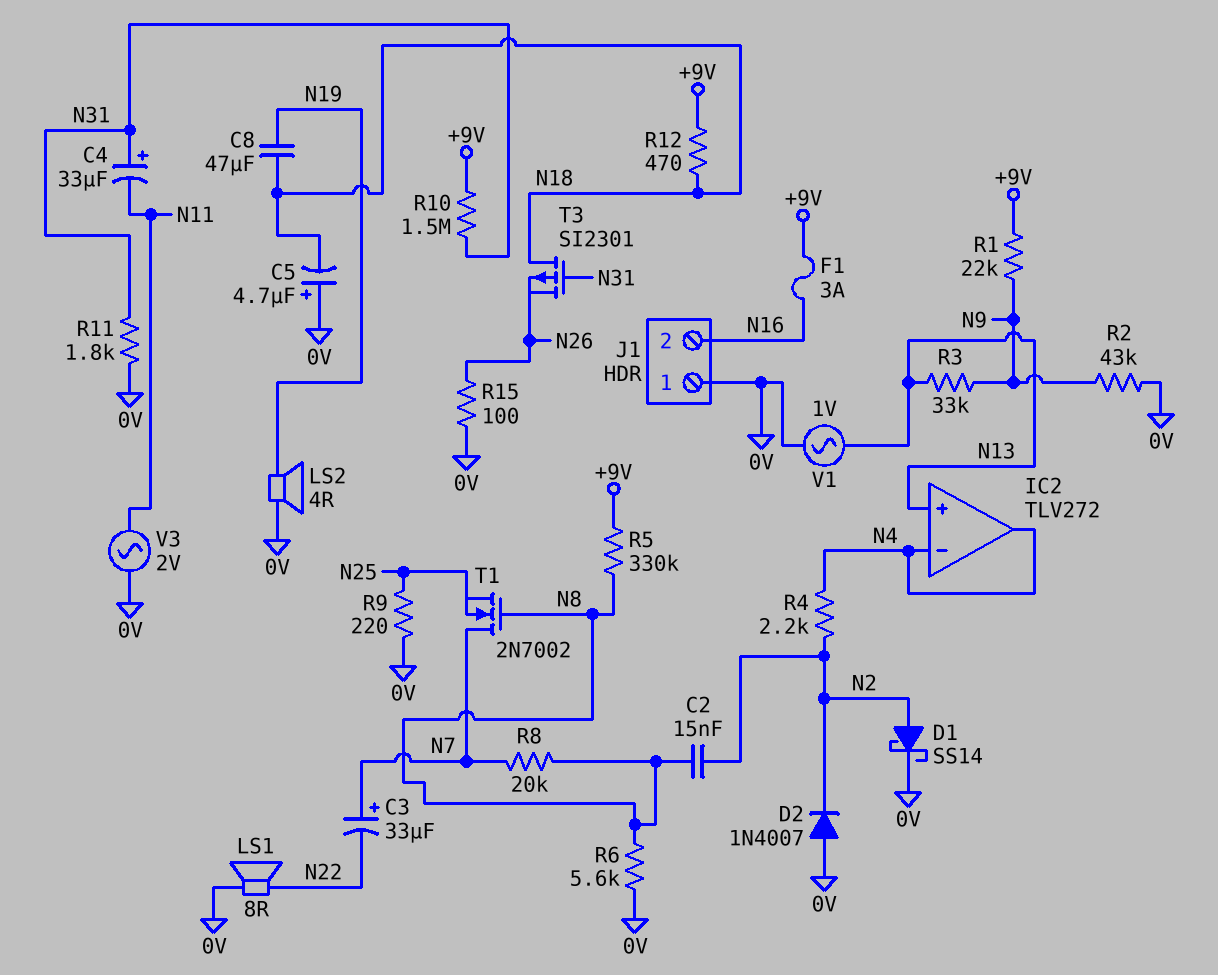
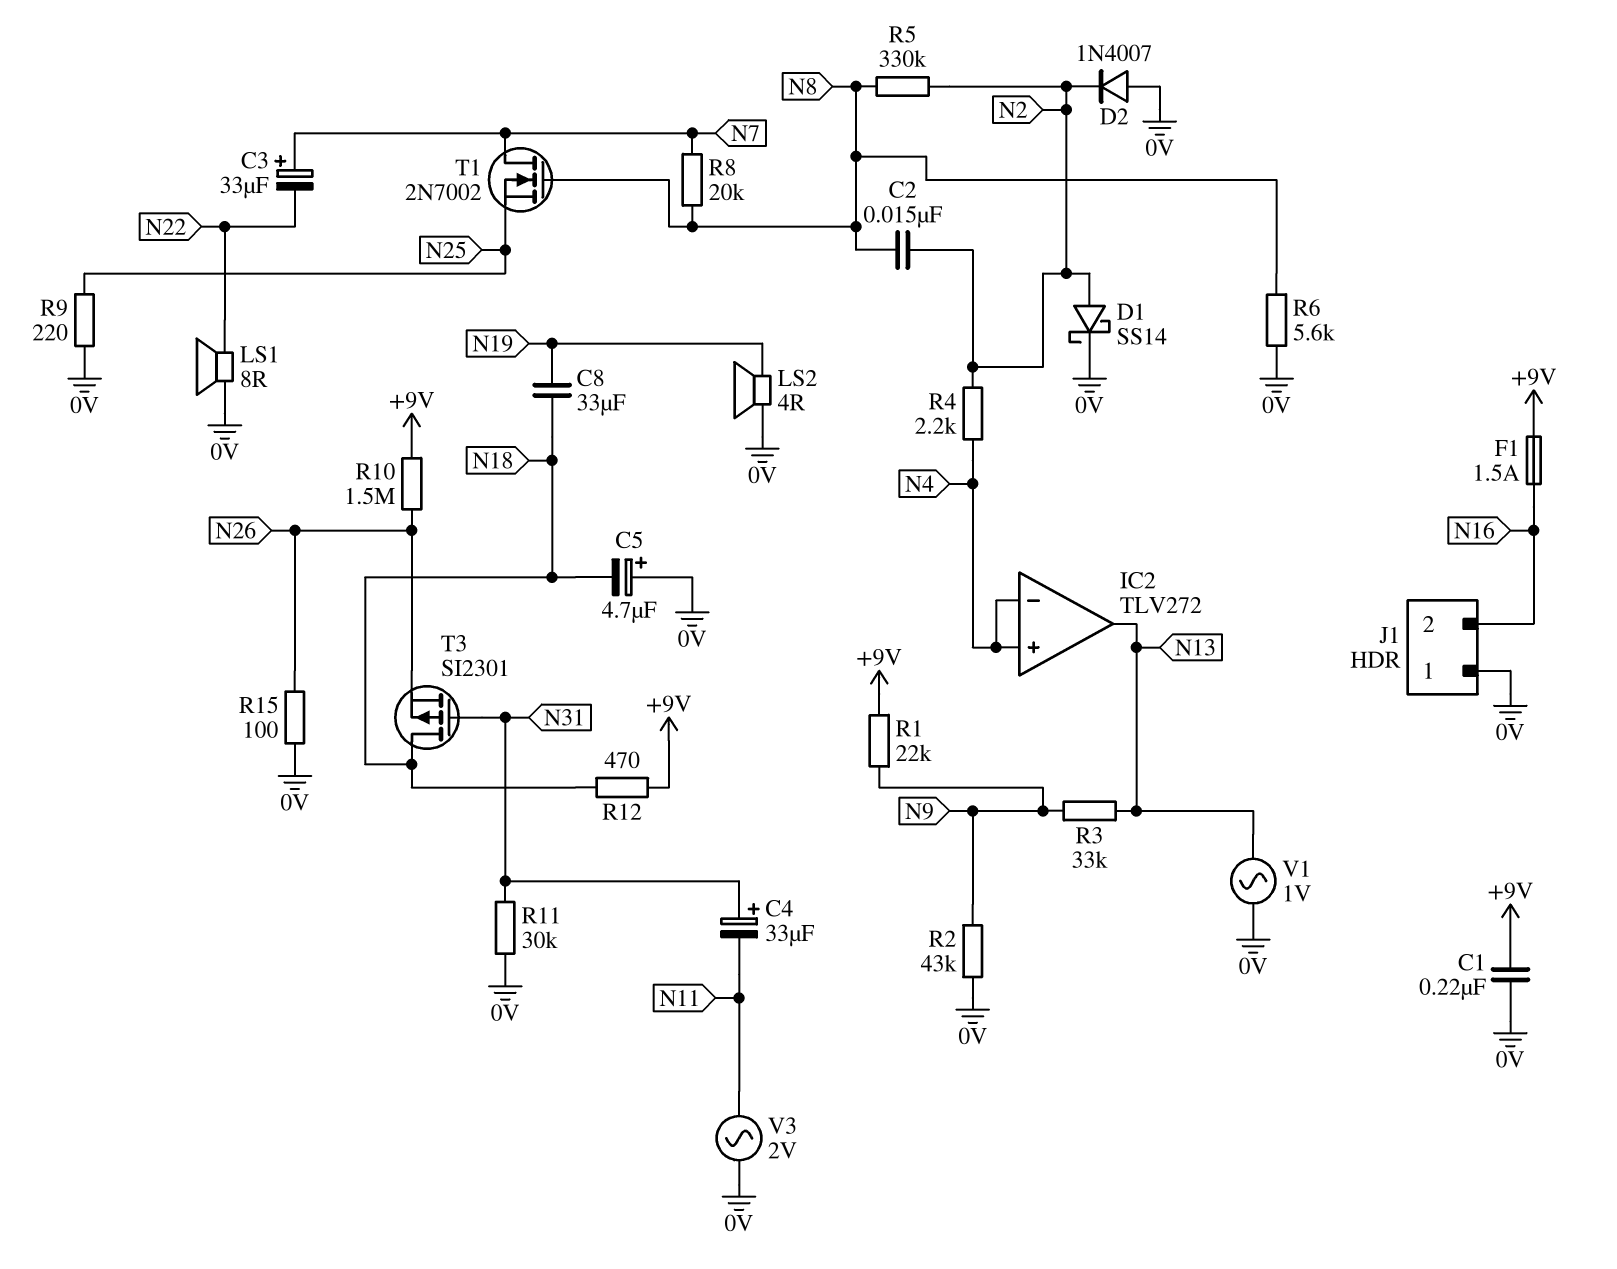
C1: none -> 220nF (+9V, 0V)
C8: 47uF (N18, N19) -> 33uF (N18, N19)
F1: 3A (+9V, N16) -> 1.5A (+9V, N16)
IC2 pin in+: N13 -> N4
IC2 pin out: N4 -> N13
R5: 330k (+9V, N8) -> 330k (N2, N8)
R10: 1.5M (+9V, N31) -> 1.5M (+9V, N26)
R11: 1.8k (0V, N31) -> 30k (0V, N31)

